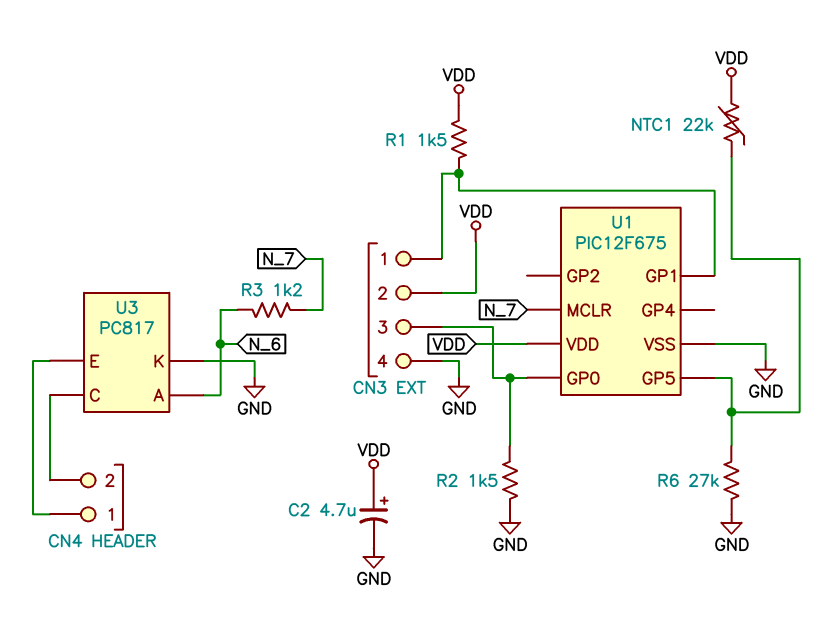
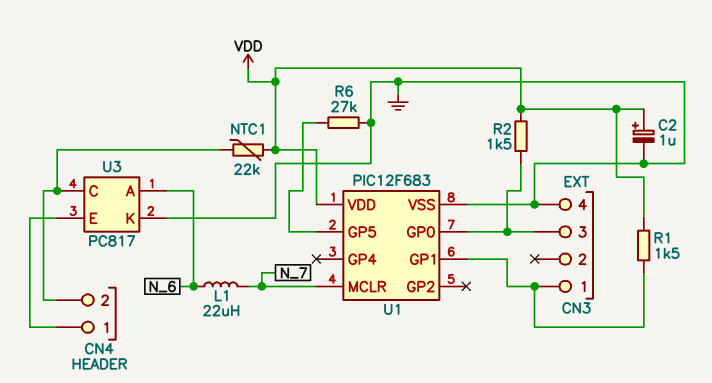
C2: 4.7uF (plus VDD, minus GND) -> 1uF (plus VDD, minus GND)
CN3 pin 2: VDD -> none
L1: none -> 22uH (N_6, N_7)
NTC1: 22k (U1/GP5, VDD) -> 22k (CN4/2, VDD)
R2: 1.5k (CN3/3, GND) -> 1.5k (CN3/3, VDD)
R3: 1.2k (N_6, N_7) -> none
U1: PIC12F675 -> PIC12F683

